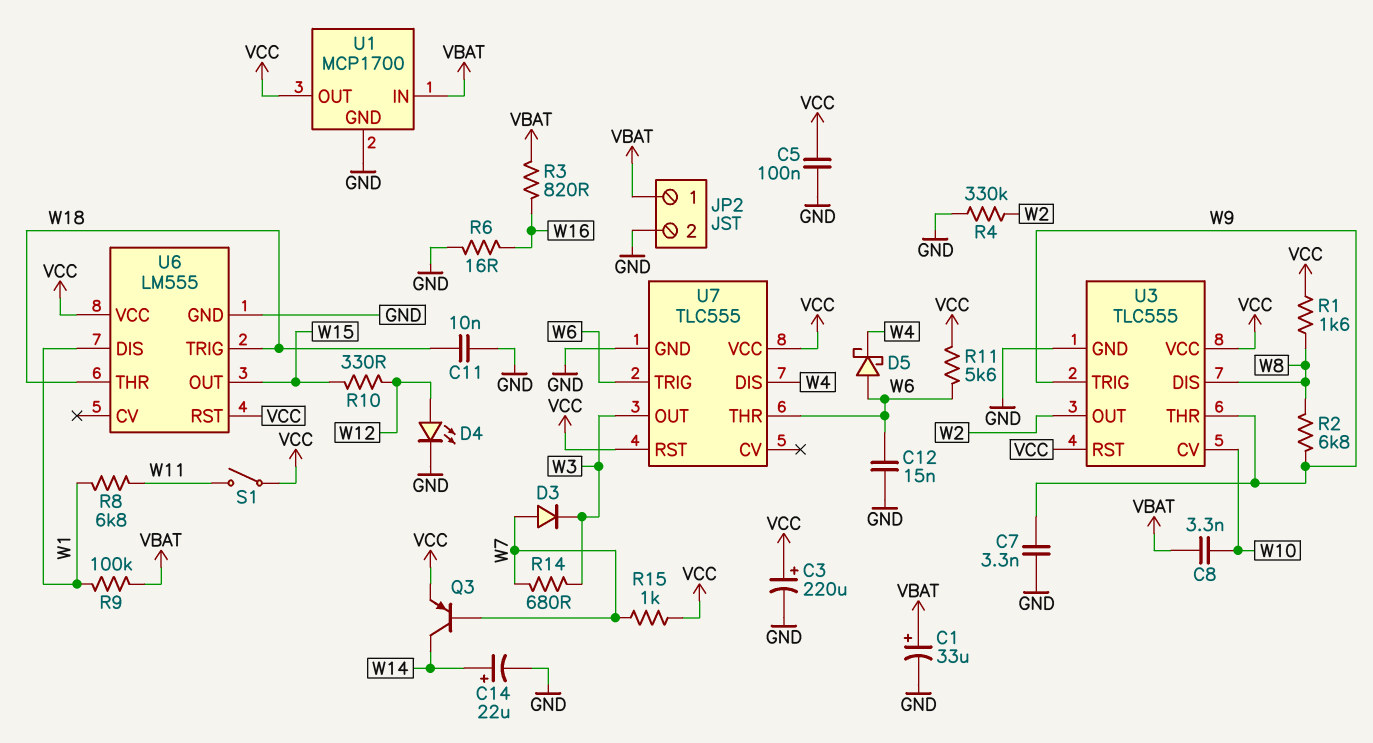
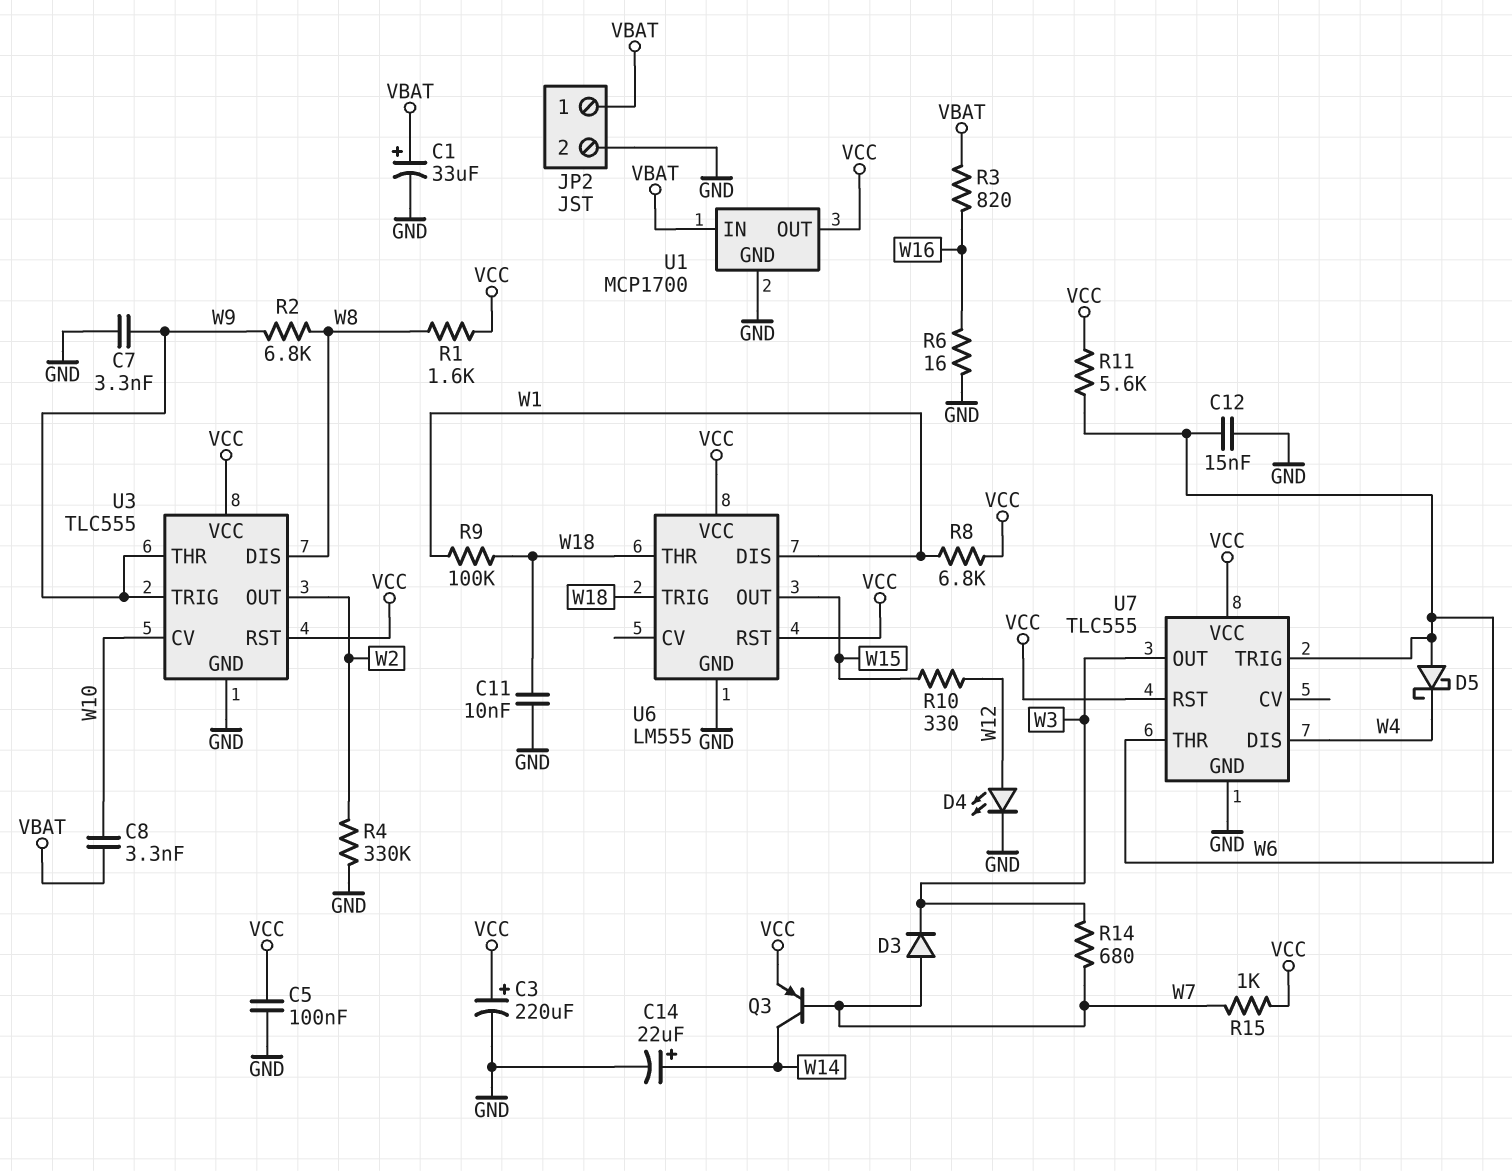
R8: 6.8k (W1, W11) -> 6.8k (VCC, W1)
R9: 100k (VBAT, W1) -> 100k (W1, W18)
S1: switch (VCC, W11) -> none

